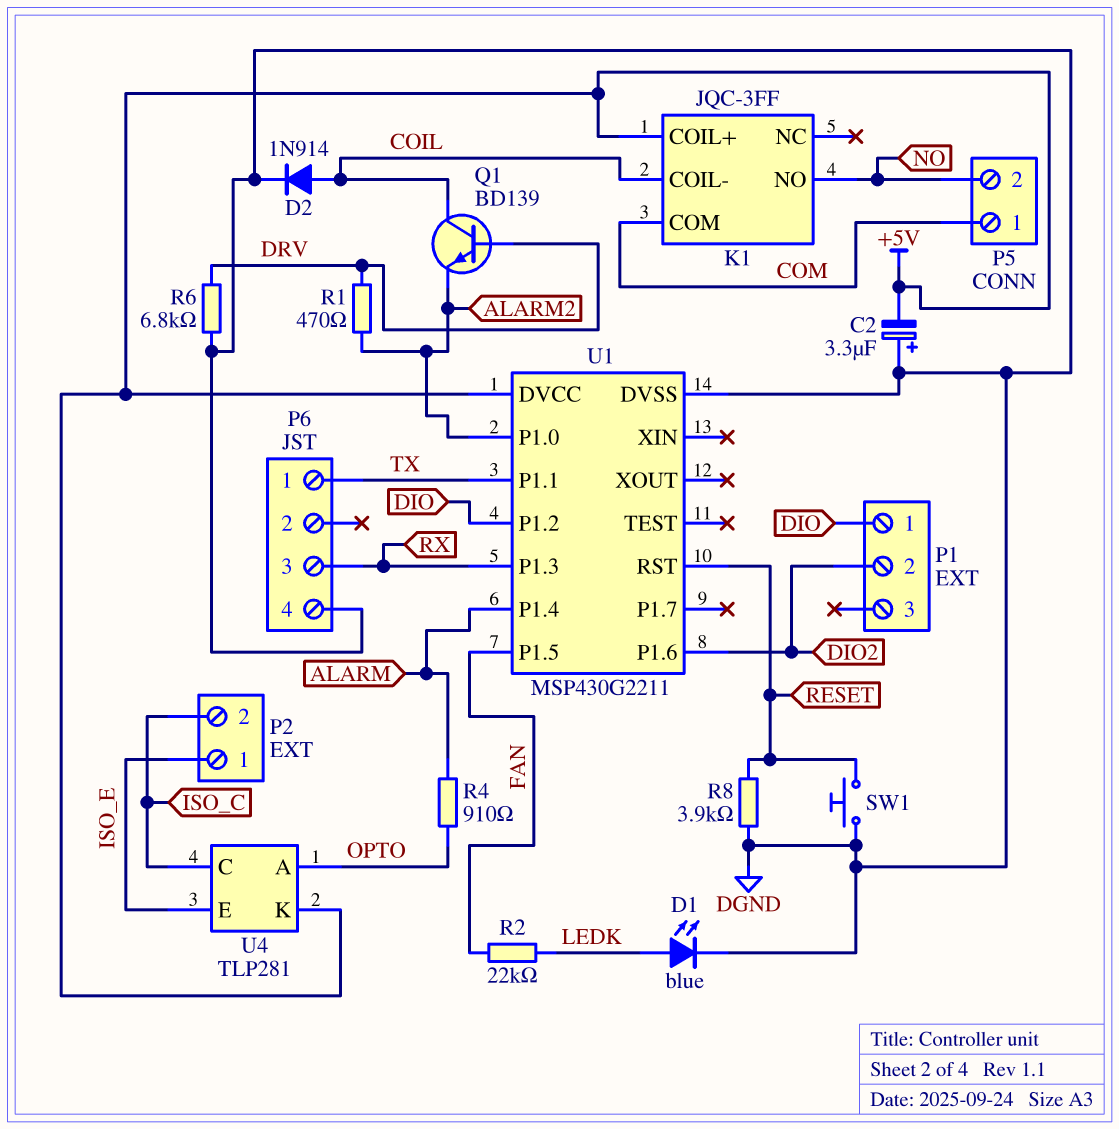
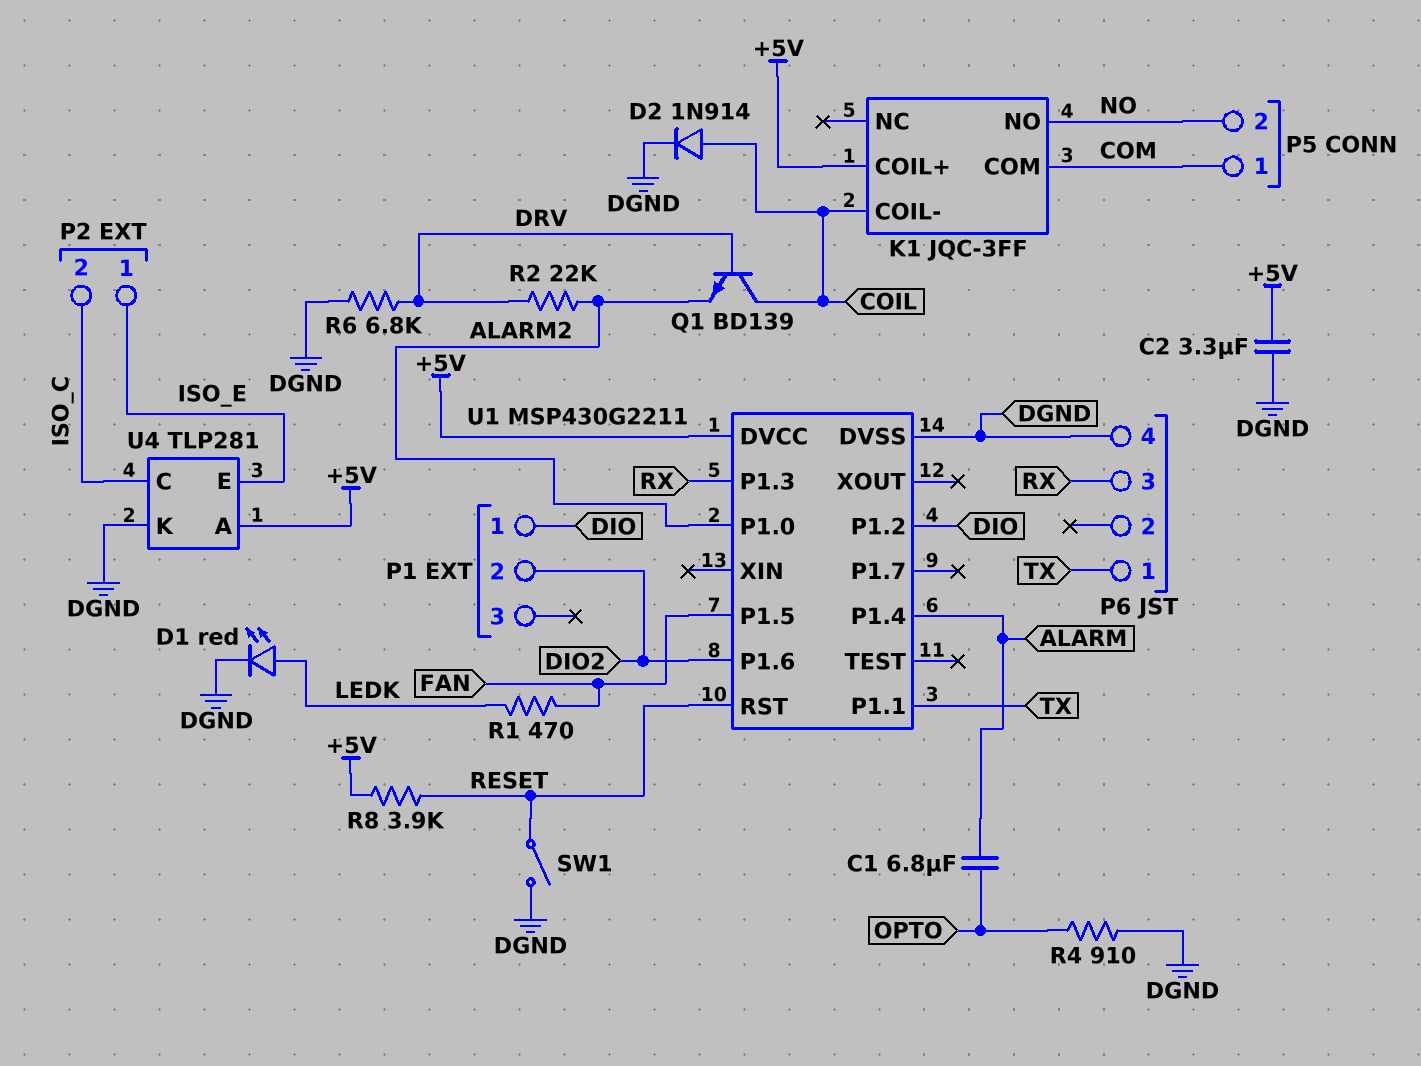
C1: none -> 6.8uF (ALARM, OPTO)
C2: 3.3uF (plus DGND, minus +5V) -> 3.3uF (+5V, DGND)
D1: LED blue (A LEDK, K DGND) -> LED red (A LEDK, K DGND)
R1: 470 (ALARM2, DRV) -> 470 (FAN, LEDK)
R2: 22k (FAN, LEDK) -> 22k (ALARM2, DRV)
R4: 910 (ALARM, OPTO) -> 910 (DGND, OPTO)
R8: 3.9k (DGND, RESET) -> 3.9k (+5V, RESET)
SW1: button (DGND, RESET) -> switch (DGND, RESET)
U4 pin A: OPTO -> +5V
U4 pin K: +5V -> DGND

